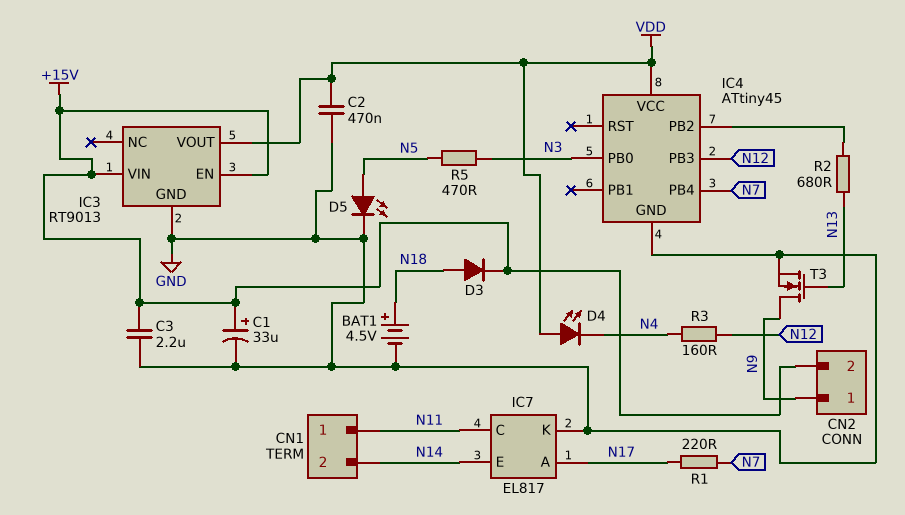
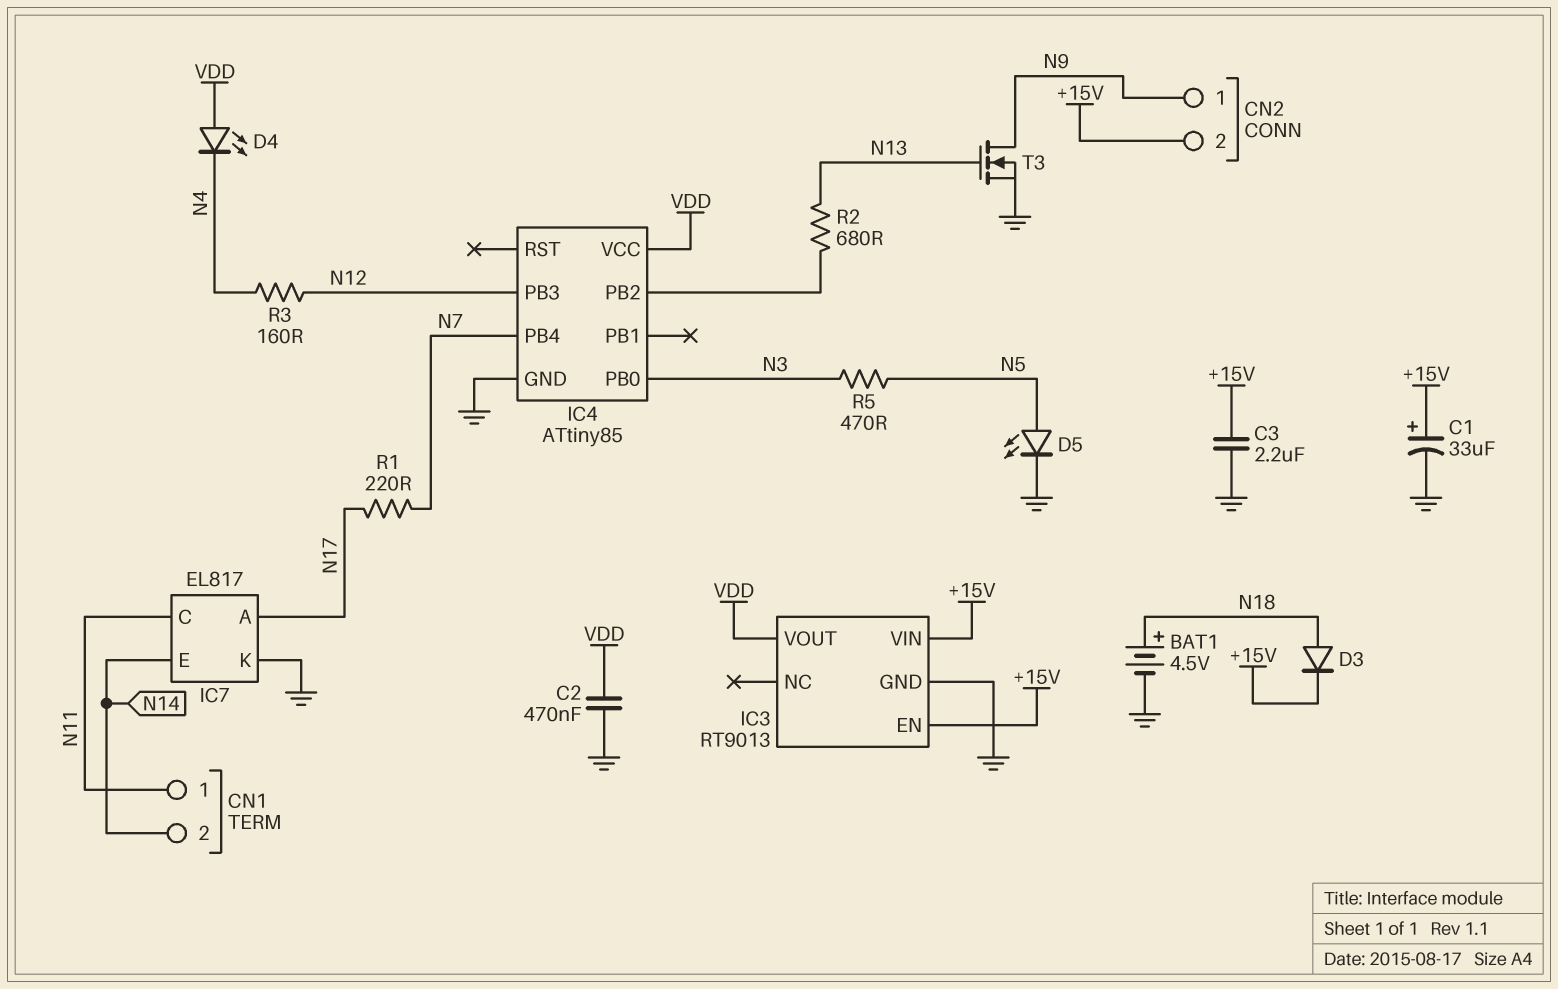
IC4: ATtiny45 -> ATtiny85

